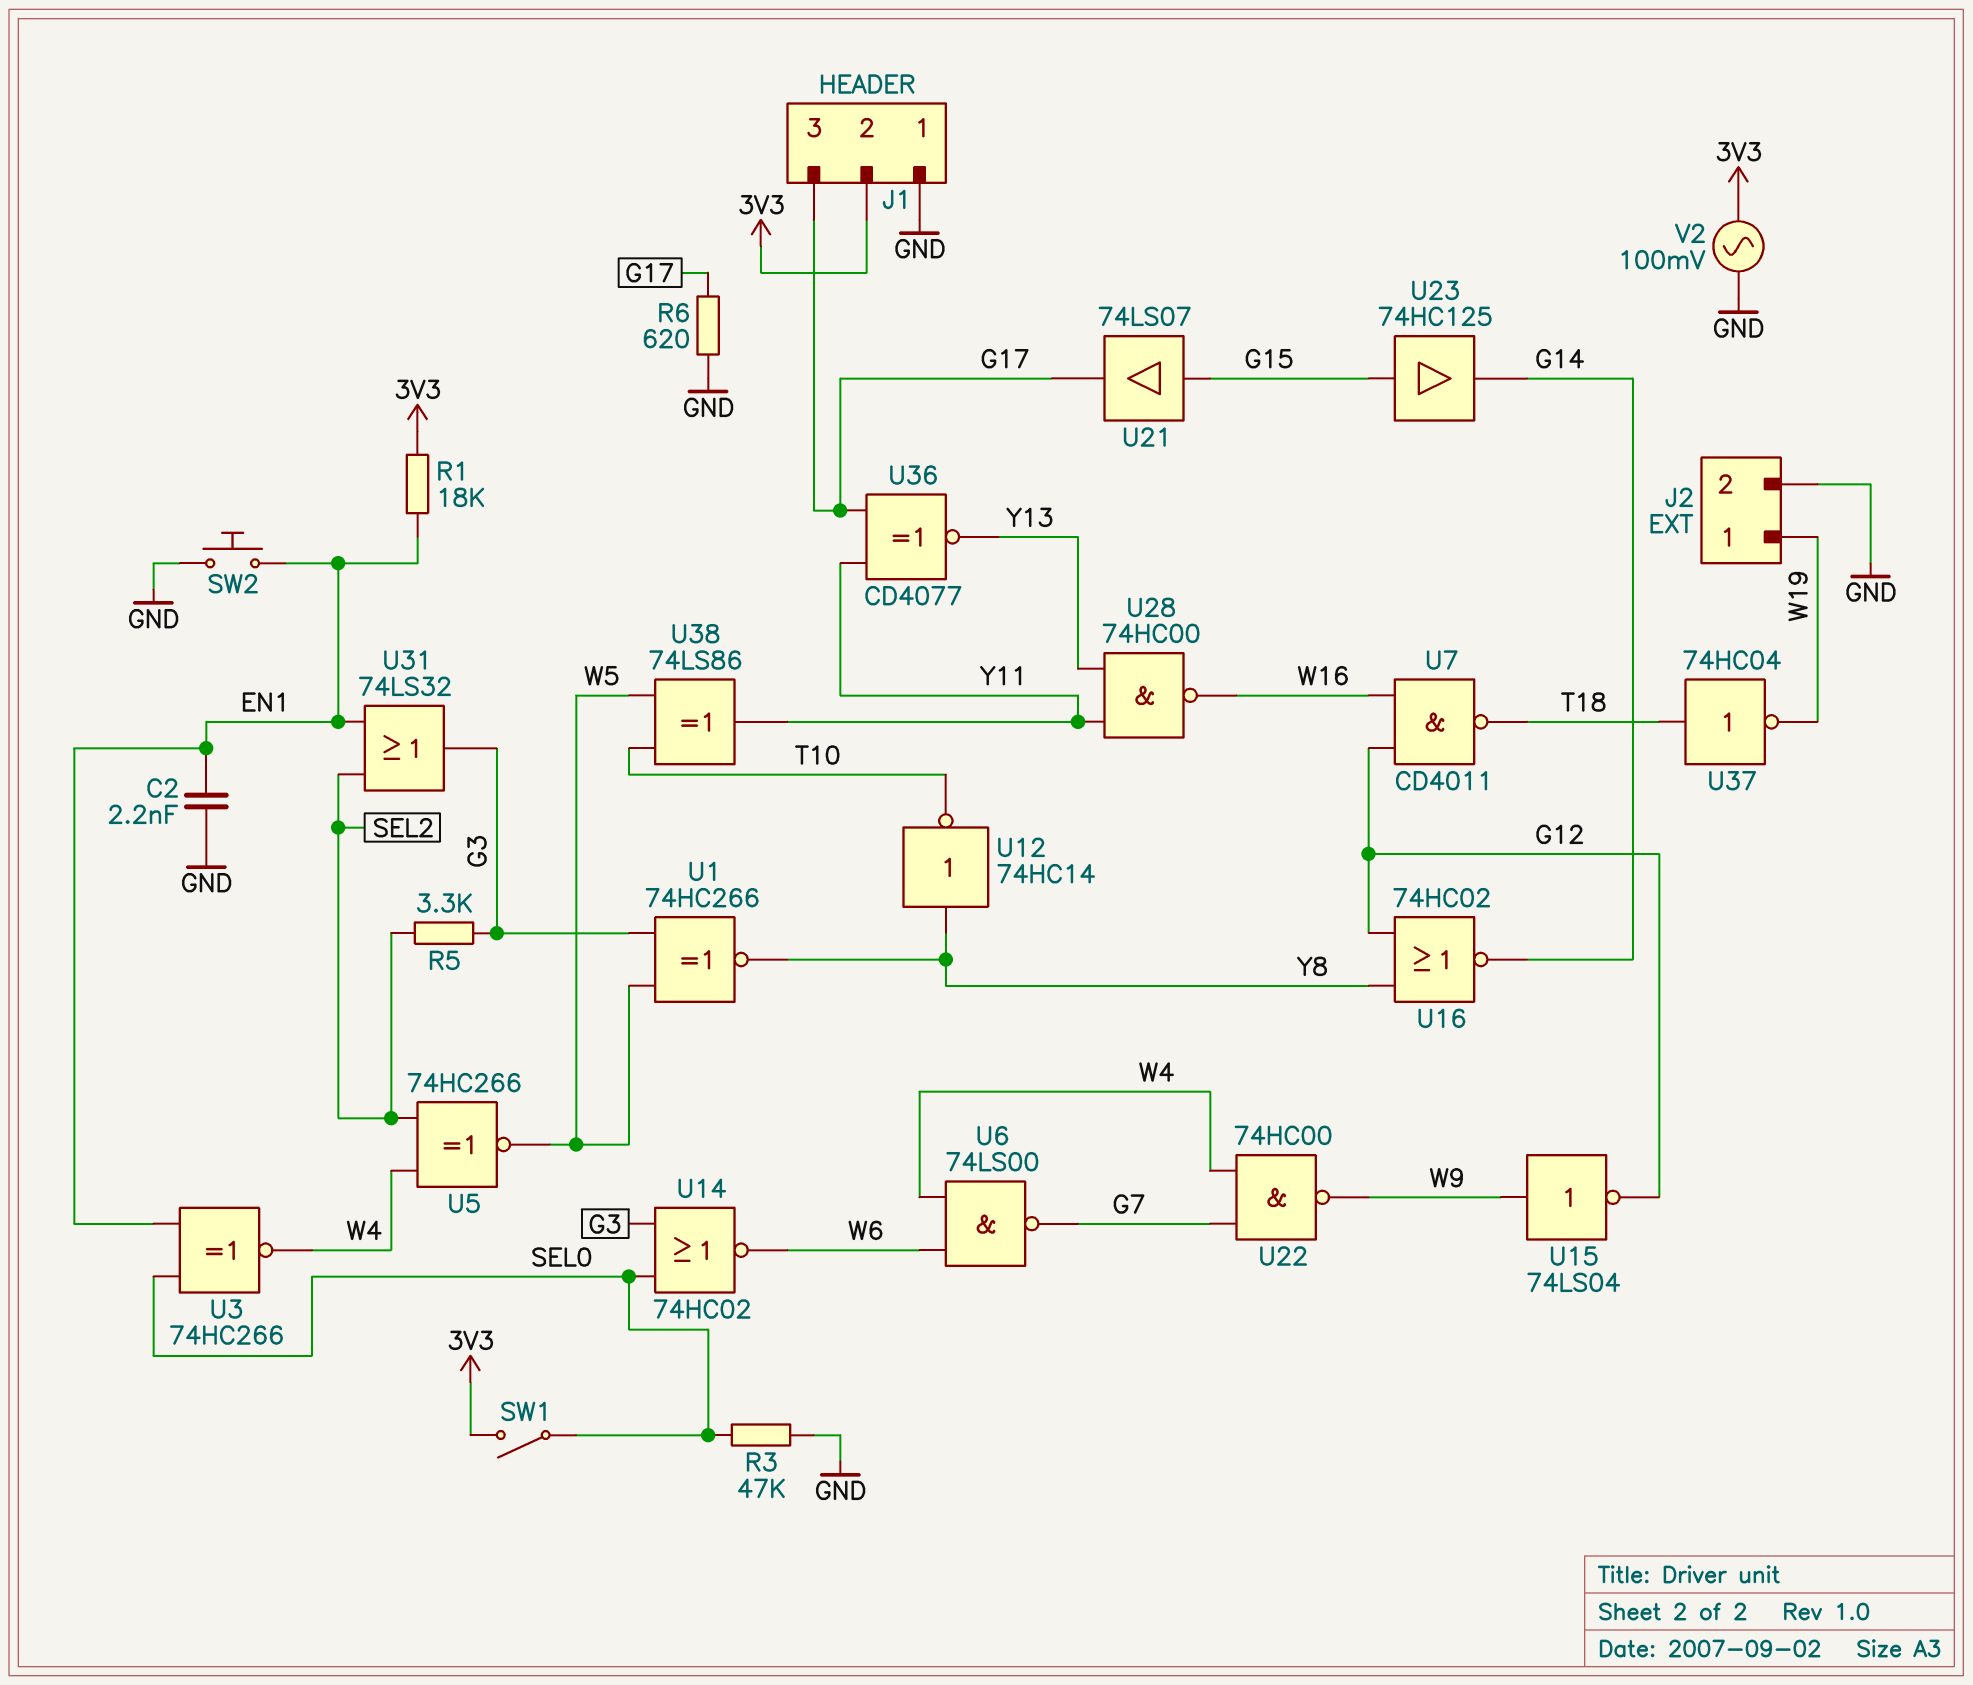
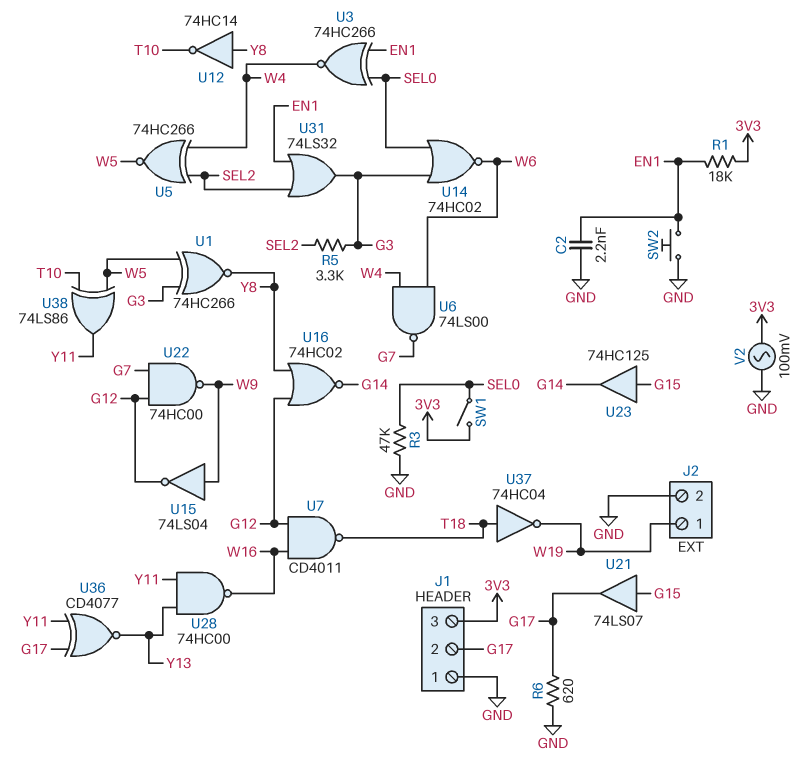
J1 pin 2: 3V3 -> G17
J1 pin 3: G17 -> 3V3
U22: NAND 74HC00 (in G7, in W4, out W9) -> NAND 74HC00 (in G7, in G12, out W9)

